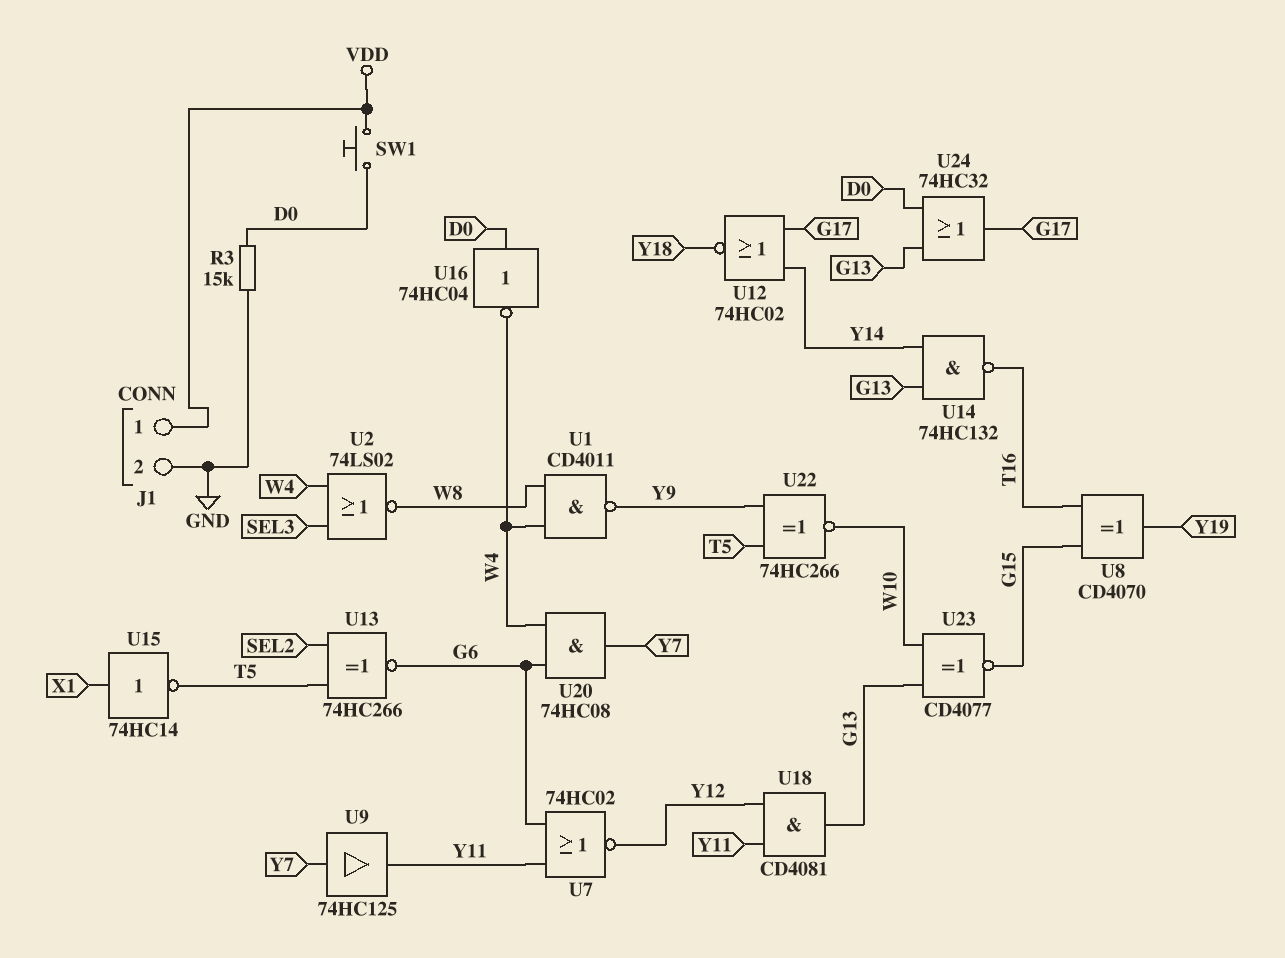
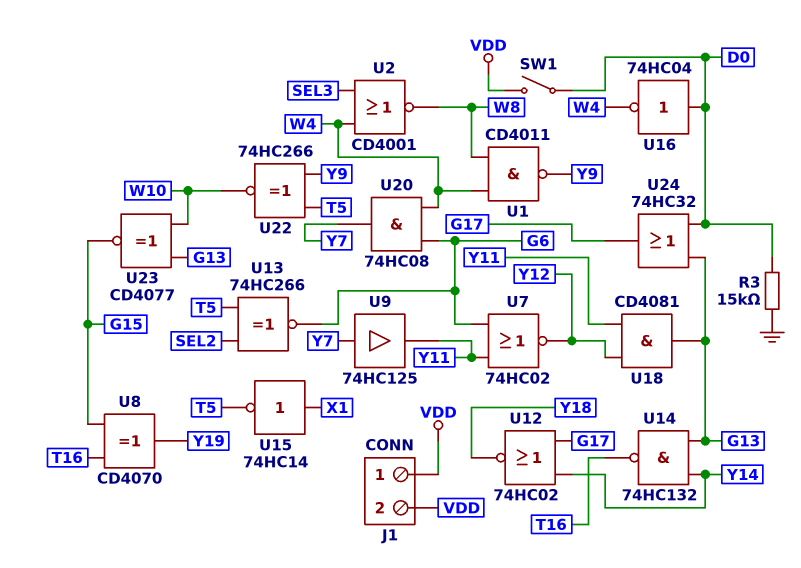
J1 pin 2: GND -> VDD
SW1: button (D0, VDD) -> switch (D0, VDD)
U2: NOR 74LS02 (in SEL3, in W4, out W8) -> NOR CD4001 (in SEL3, in W4, out W8)

